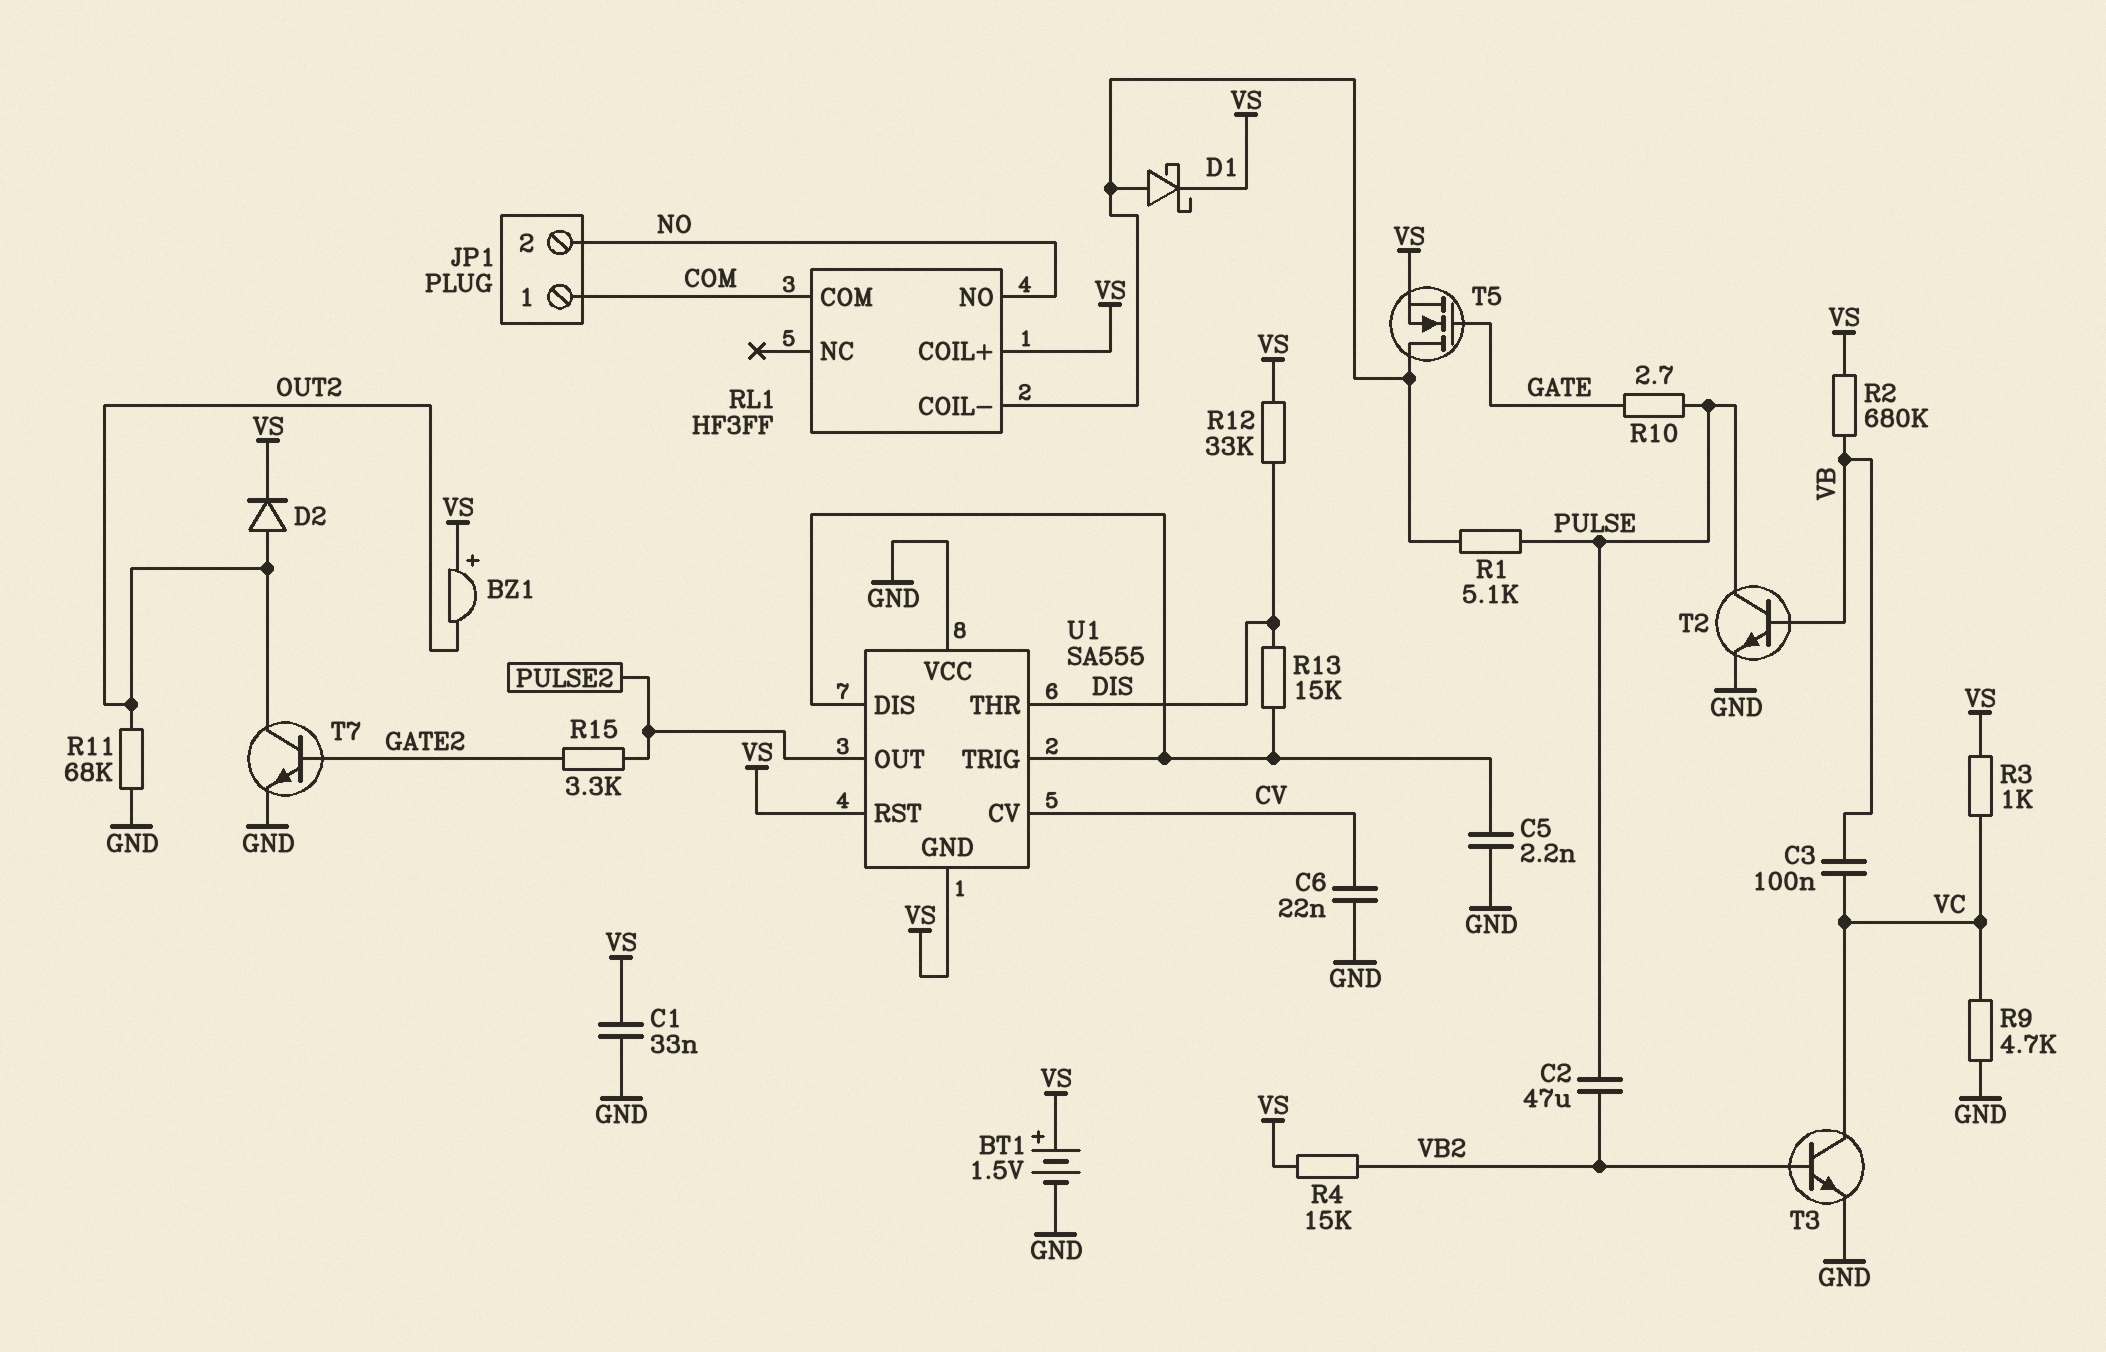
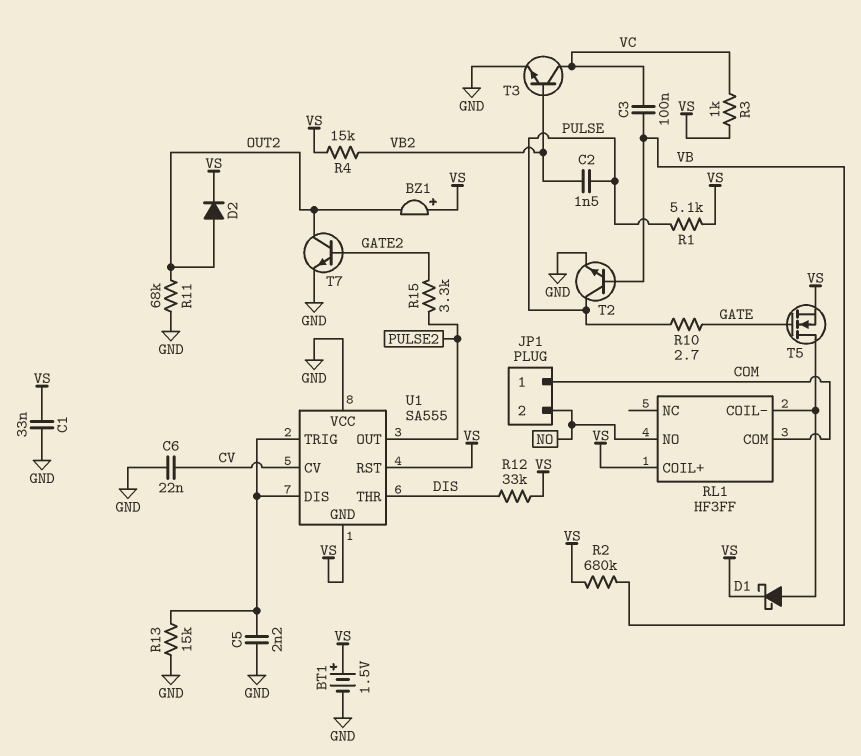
C2: 47uF (PULSE, VB2) -> 1.5nF (PULSE, VB2)
R1: 5.1k (PULSE, RL1/COIL-) -> 5.1k (PULSE, VS)
R9: 4.7k (GND, VC) -> none
R13: 15k (DIS, U1/DIS) -> 15k (GND, U1/DIS)

